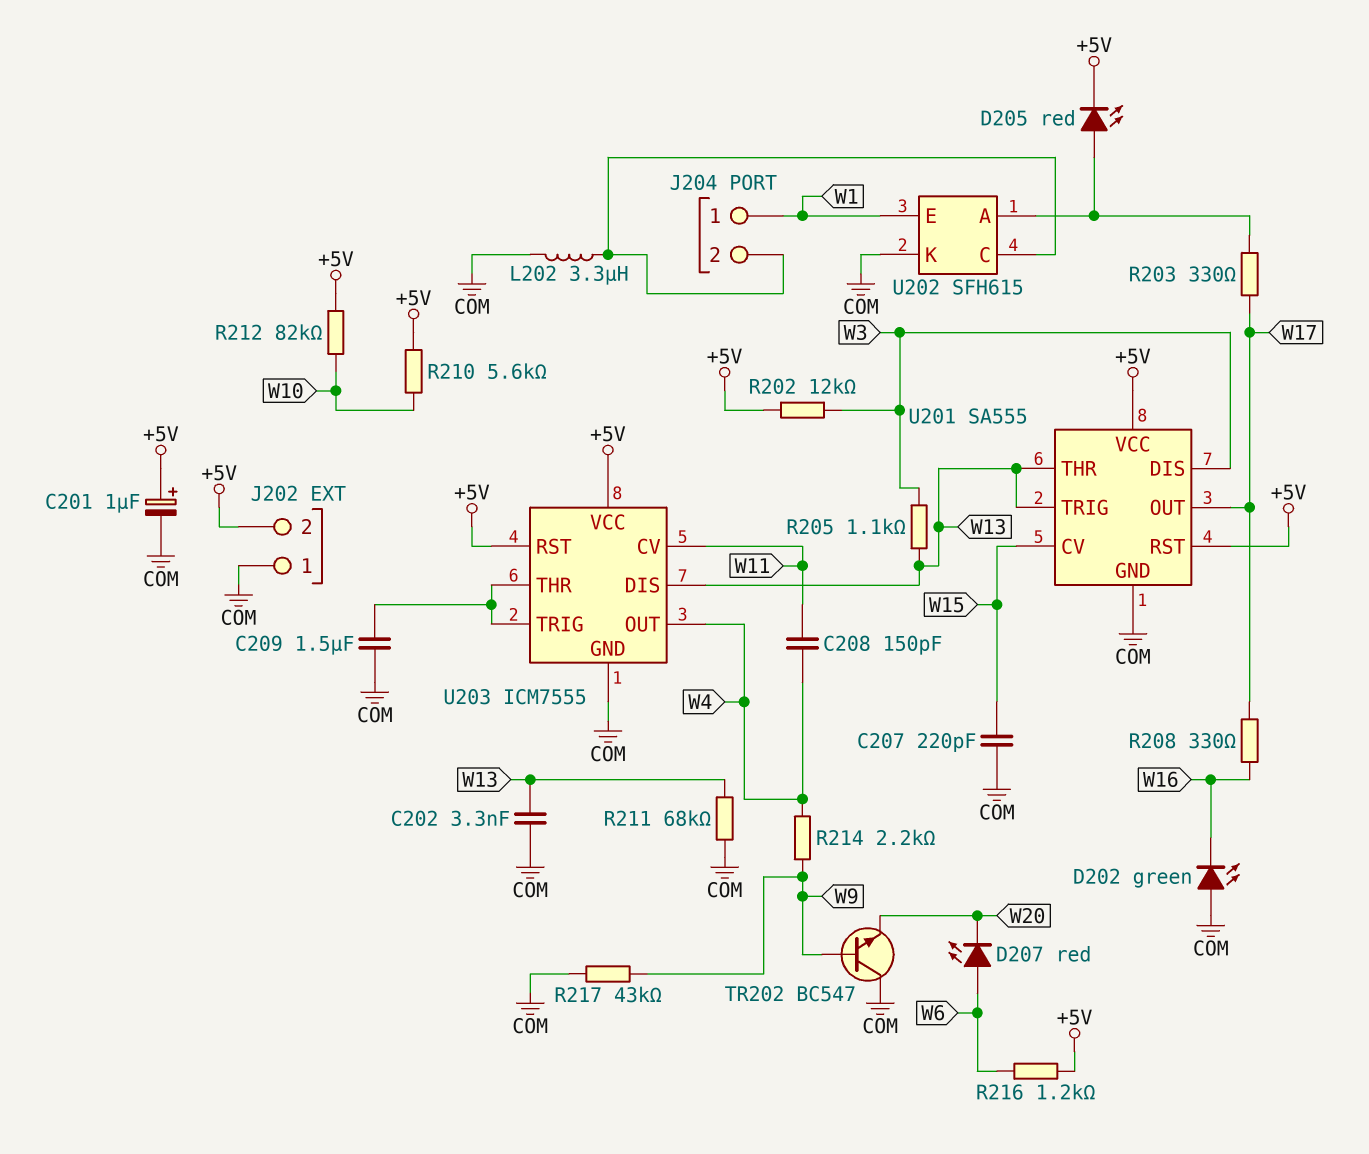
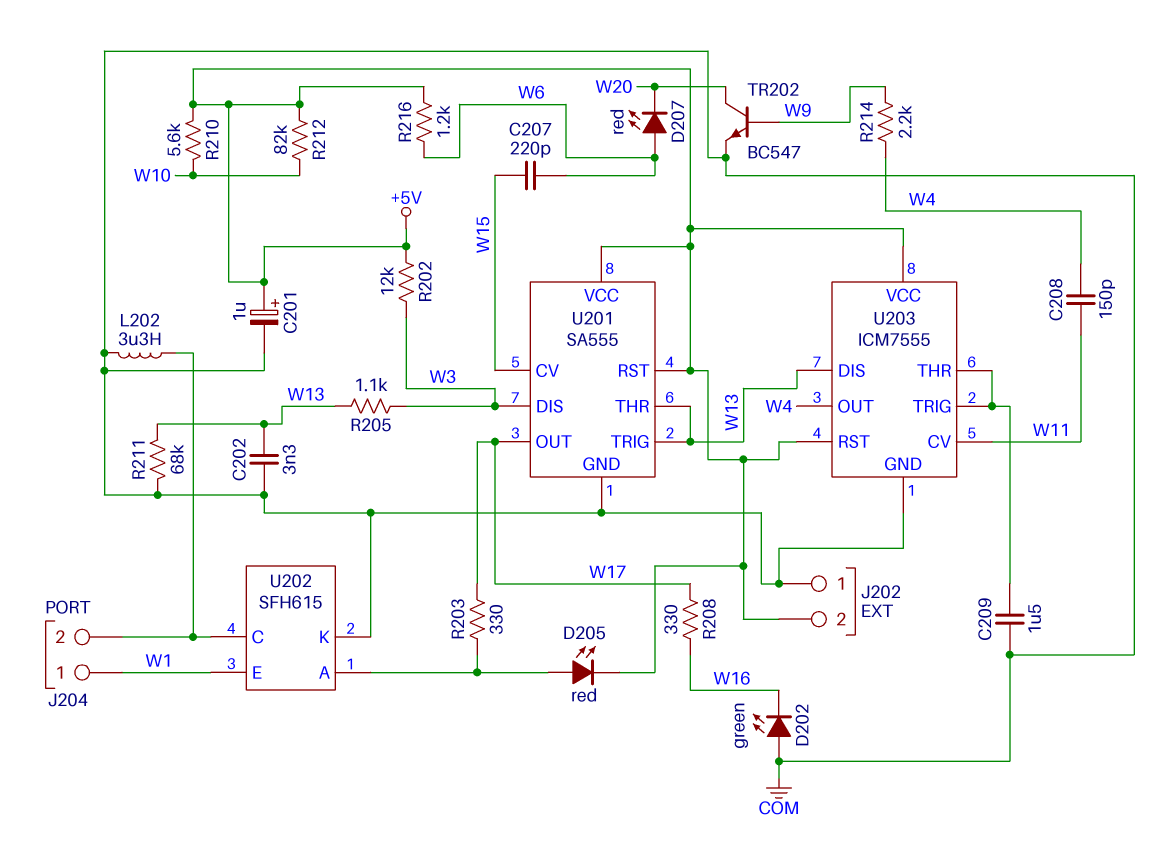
C207: 220pF (COM, W15) -> 220pF (W6, W15)
R217: 43k (COM, W9) -> none
TR202: NPN BC547 (B W9, C COM, E W20) -> NPN BC547 (B W9, C W20, E COM)

